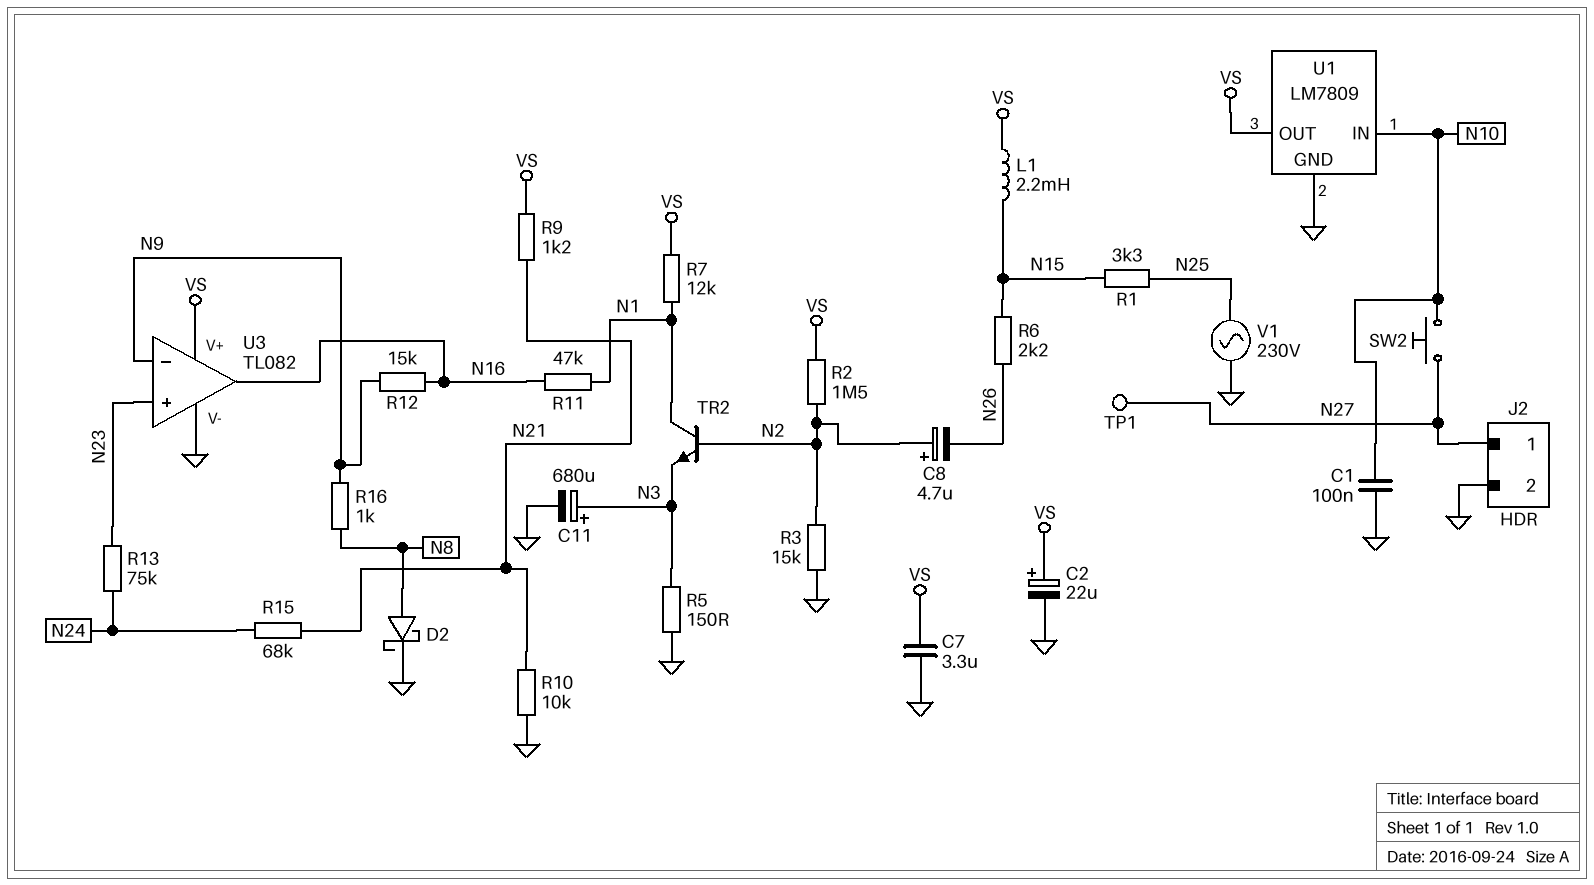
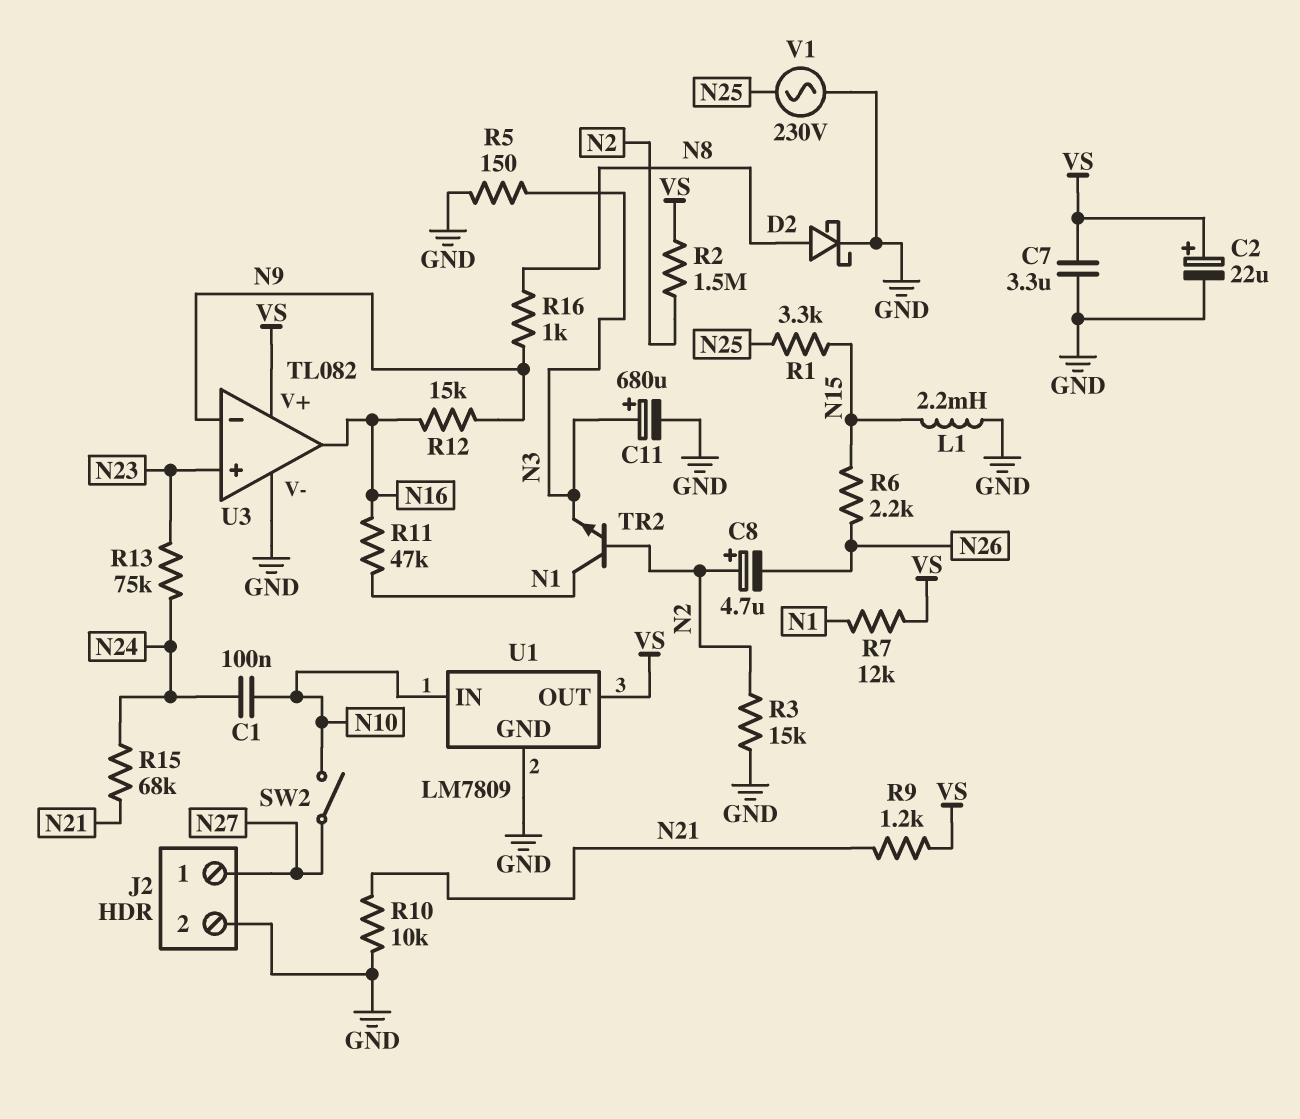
C1: 100nF (GND, N10) -> 100nF (N10, N24)
L1: 2.2mH (N15, VS) -> 2.2mH (GND, N15)
SW2: button (N10, N27) -> switch (N10, N27)
TP1: test point (N27) -> none

